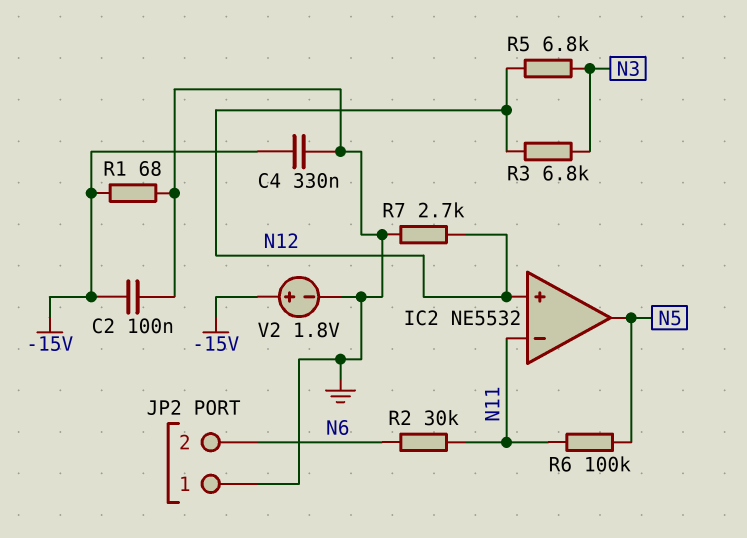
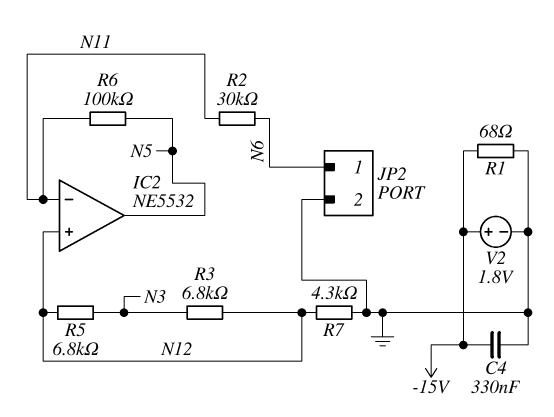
C2: 100nF (-15V, GND) -> none
JP2 pin 1: GND -> N6
JP2 pin 2: N6 -> GND
R7: 2.7k (GND, N12) -> 4.3k (GND, N12)

